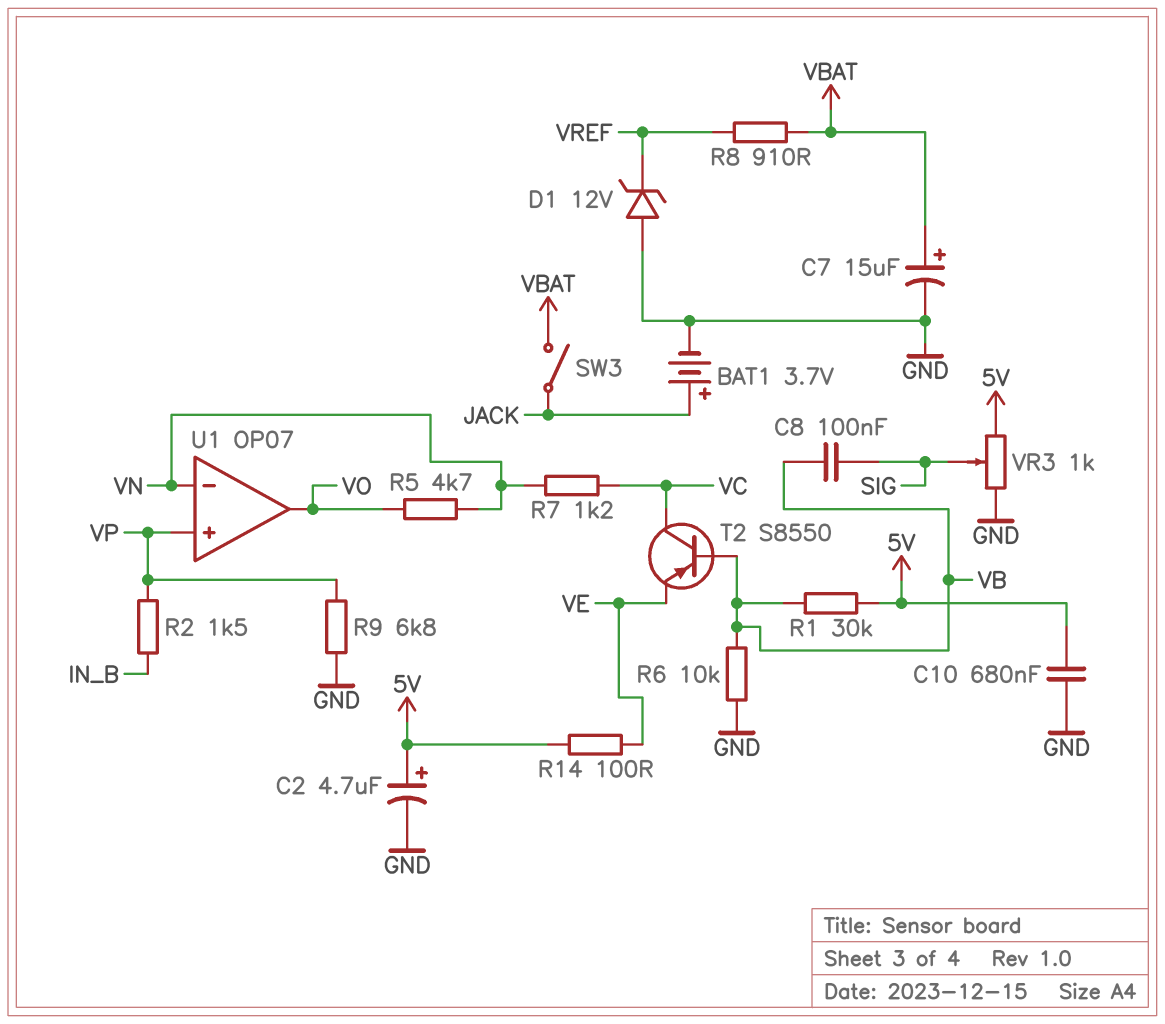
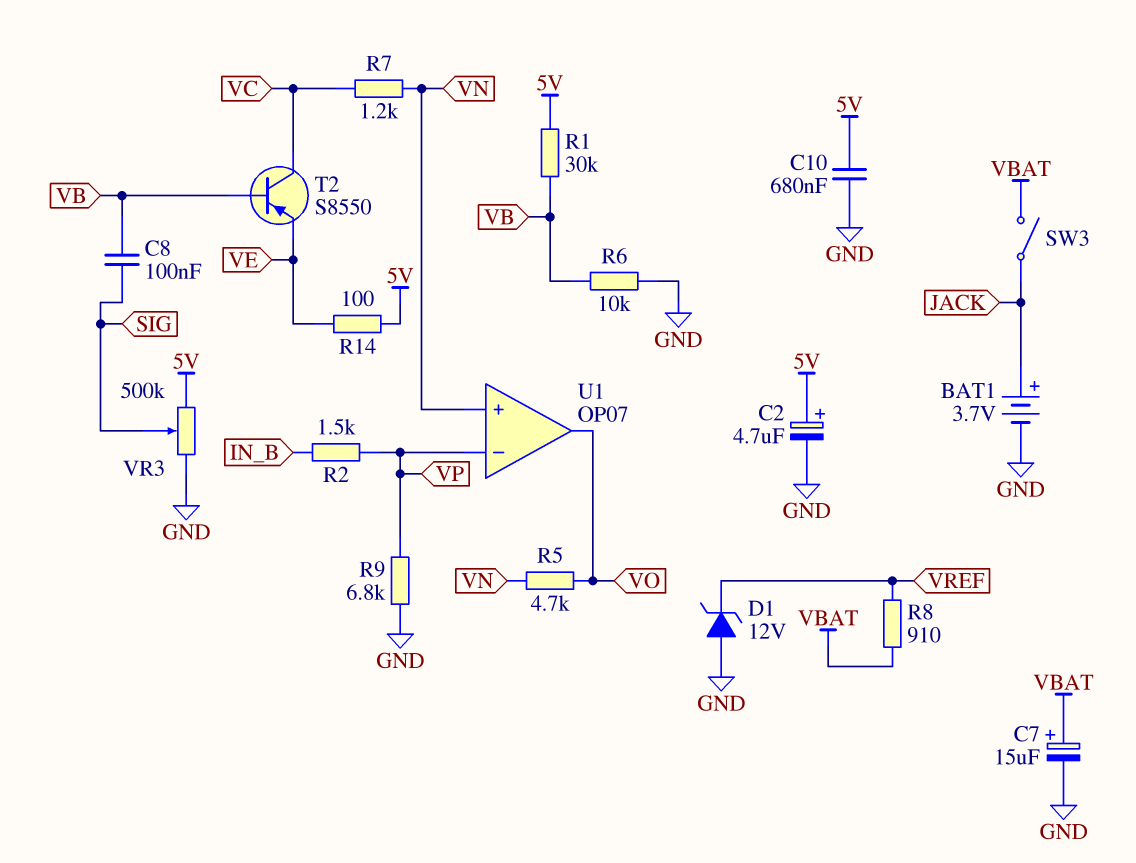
U1 pin in+: VP -> VN
U1 pin in-: VN -> VP
VR3: 1k (5V, GND, wiper SIG) -> 500k (5V, GND, wiper SIG)

